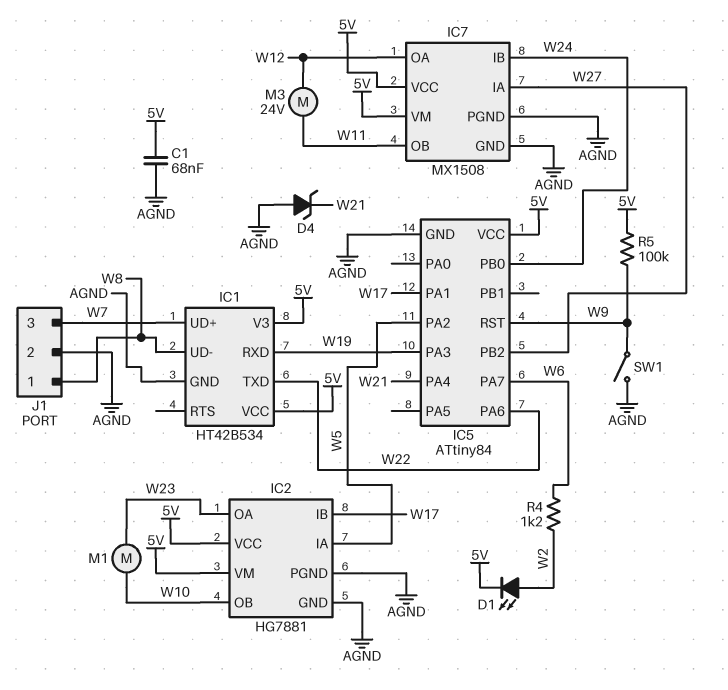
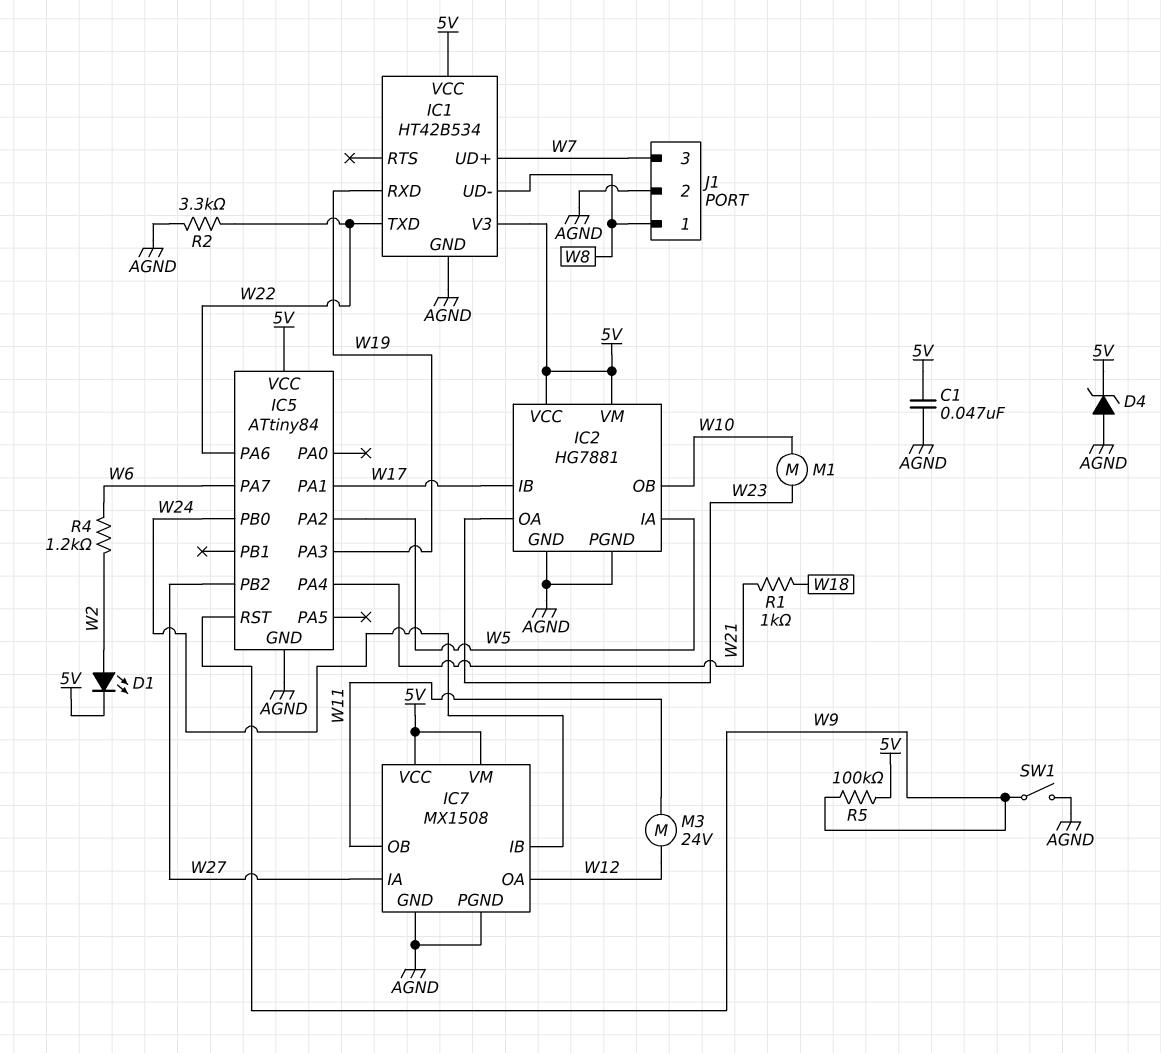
C1: 68nF (5V, AGND) -> 47nF (5V, AGND)
D4: zener (A AGND, K W21) -> zener (A AGND, K 5V)
R1: none -> 1k (W18, W21)
R2: none -> 3.3k (AGND, W22)

